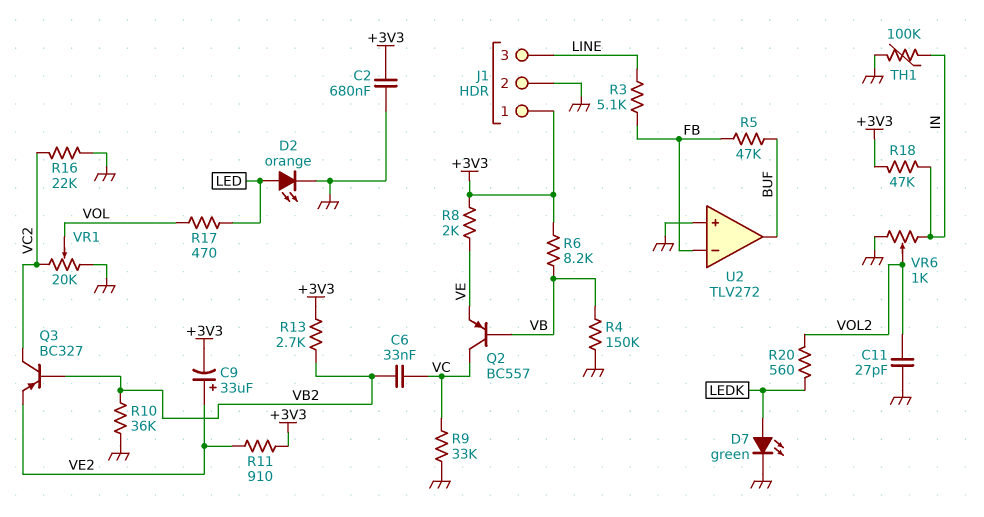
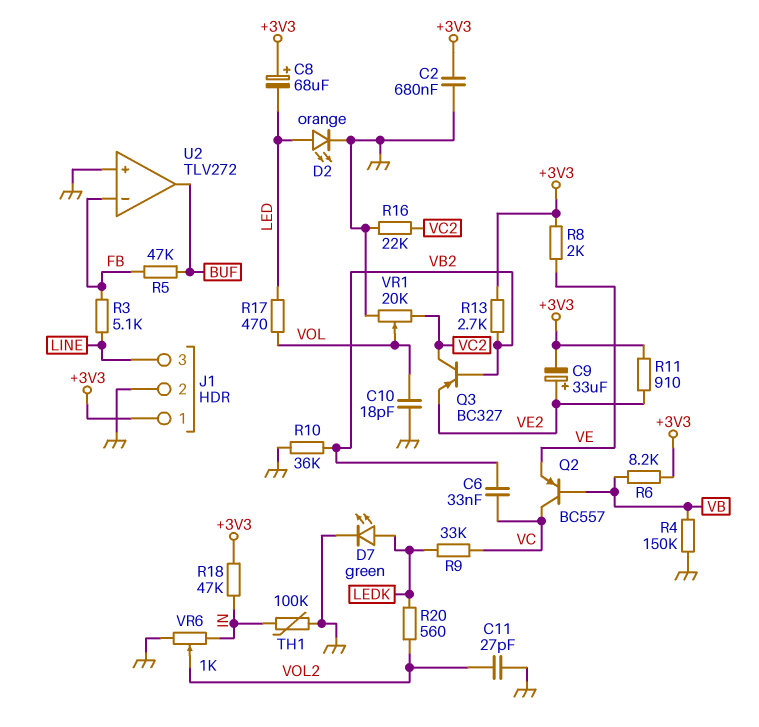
C8: none -> 68uF (plus +3V3, minus LED)
C10: none -> 18pF (GND, VOL)
R9: 33k (GND, VC) -> 33k (LEDK, VC)

